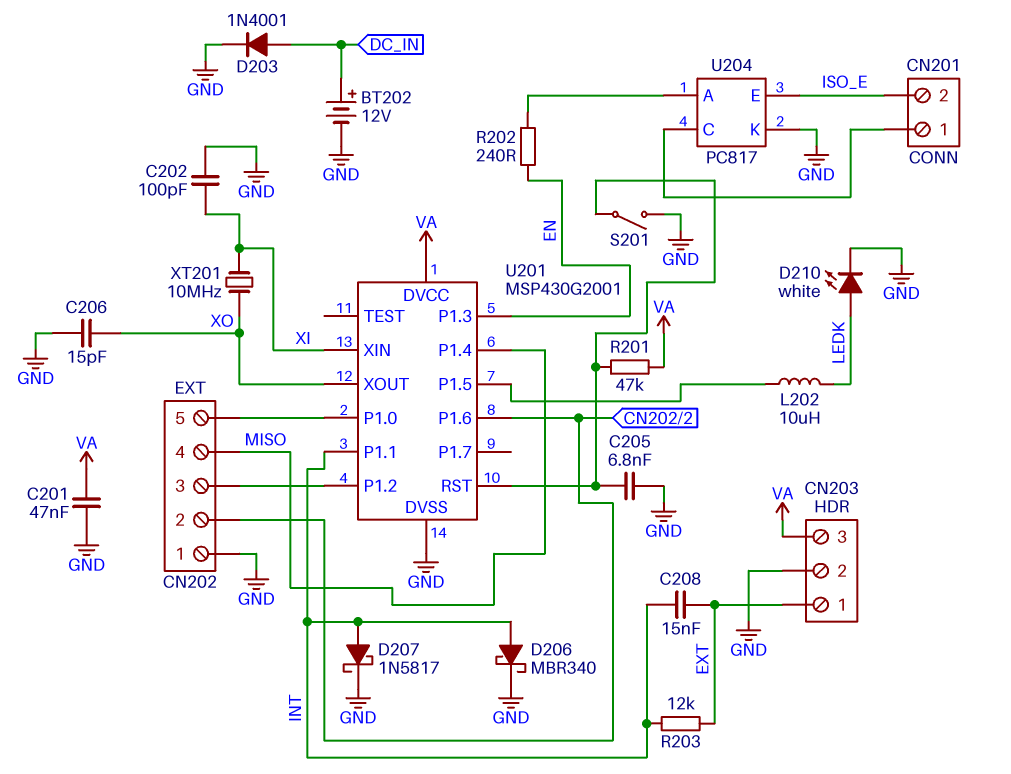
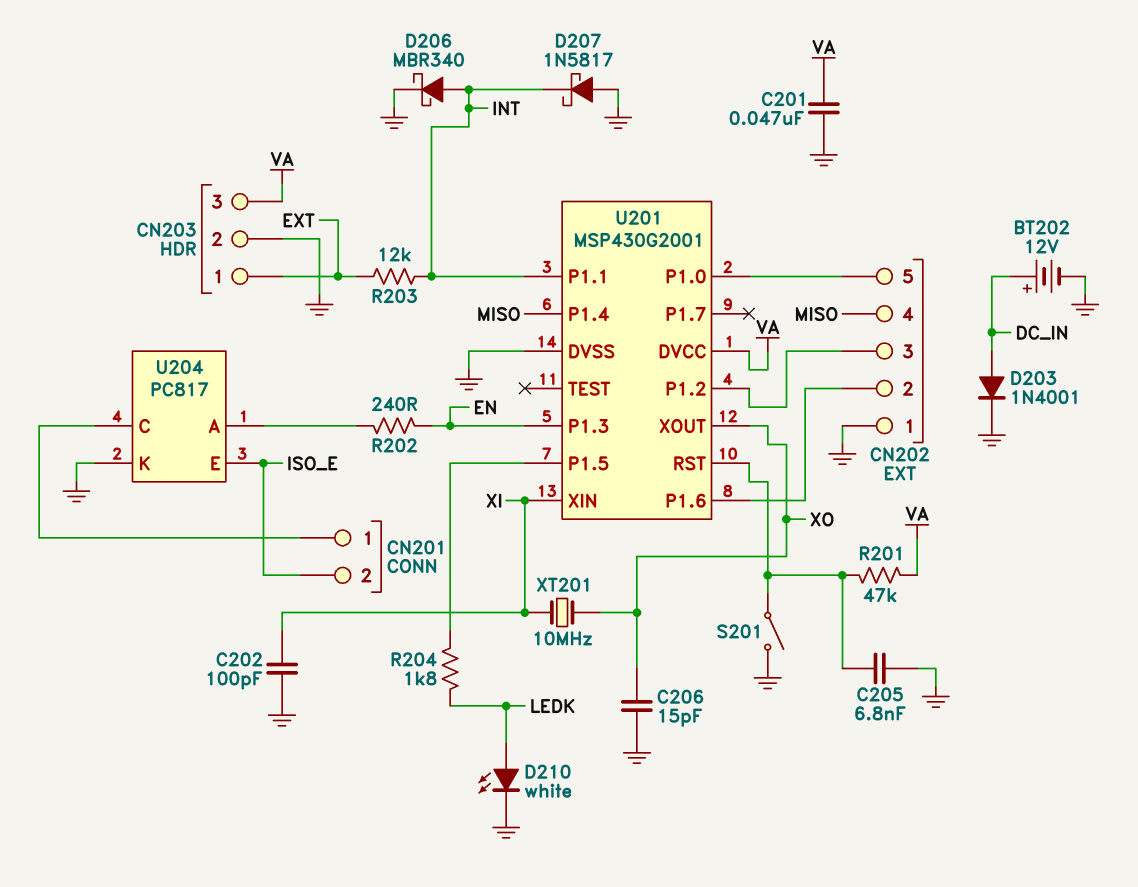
C208: 15nF (EXT, INT) -> none
D207: schottky 1N5817 (A INT, K GND) -> schottky 1N5817 (A GND, K INT)
L202: 10uH (LEDK, U201/P1.5) -> none
R204: none -> 1.8k (LEDK, U201/P1.5)

